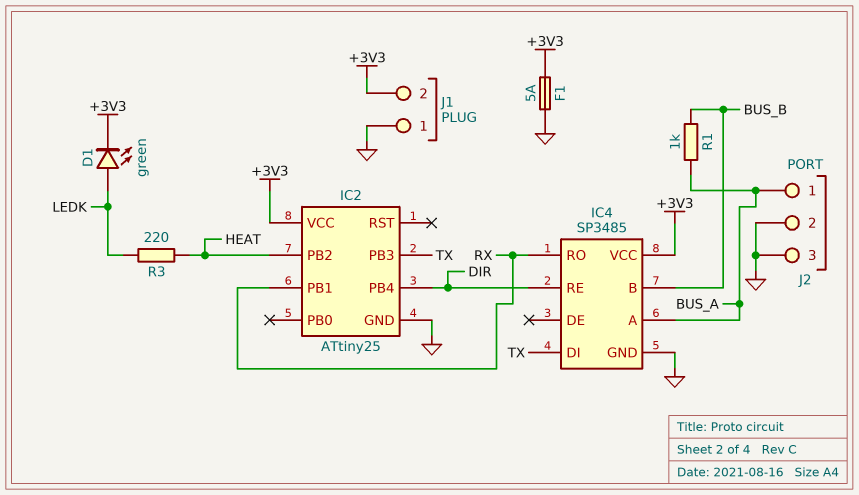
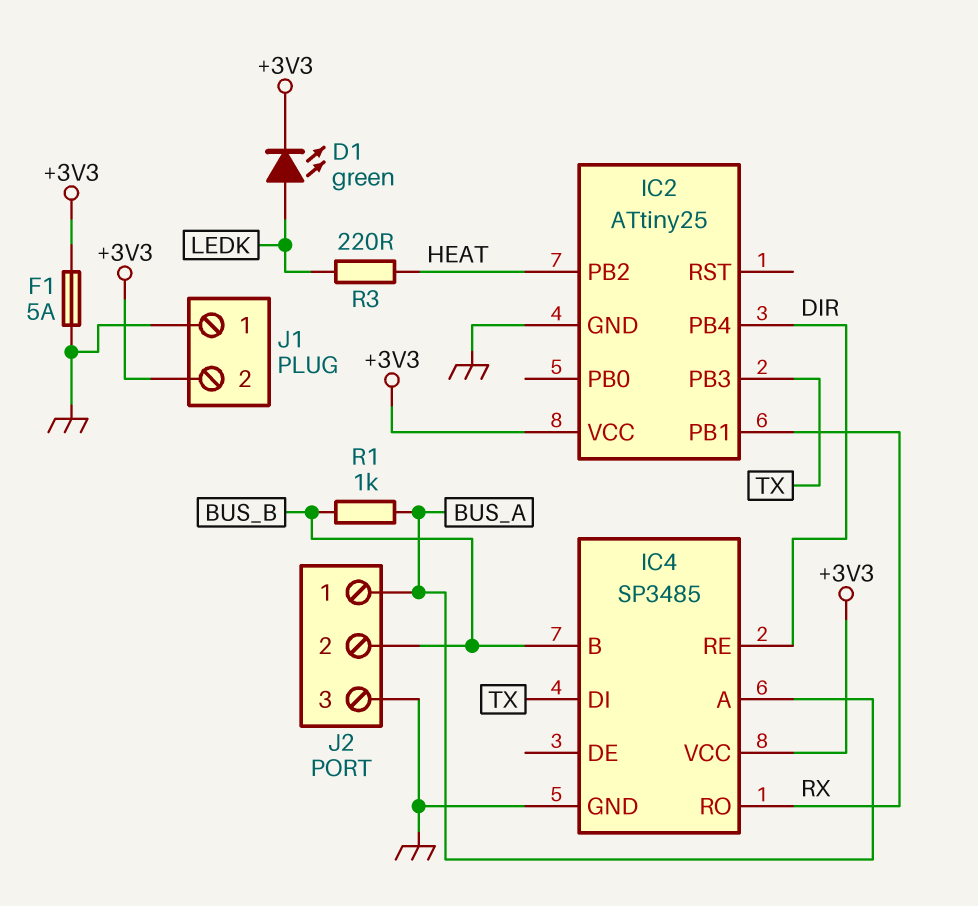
J2 pin 2: GND -> BUS_B

